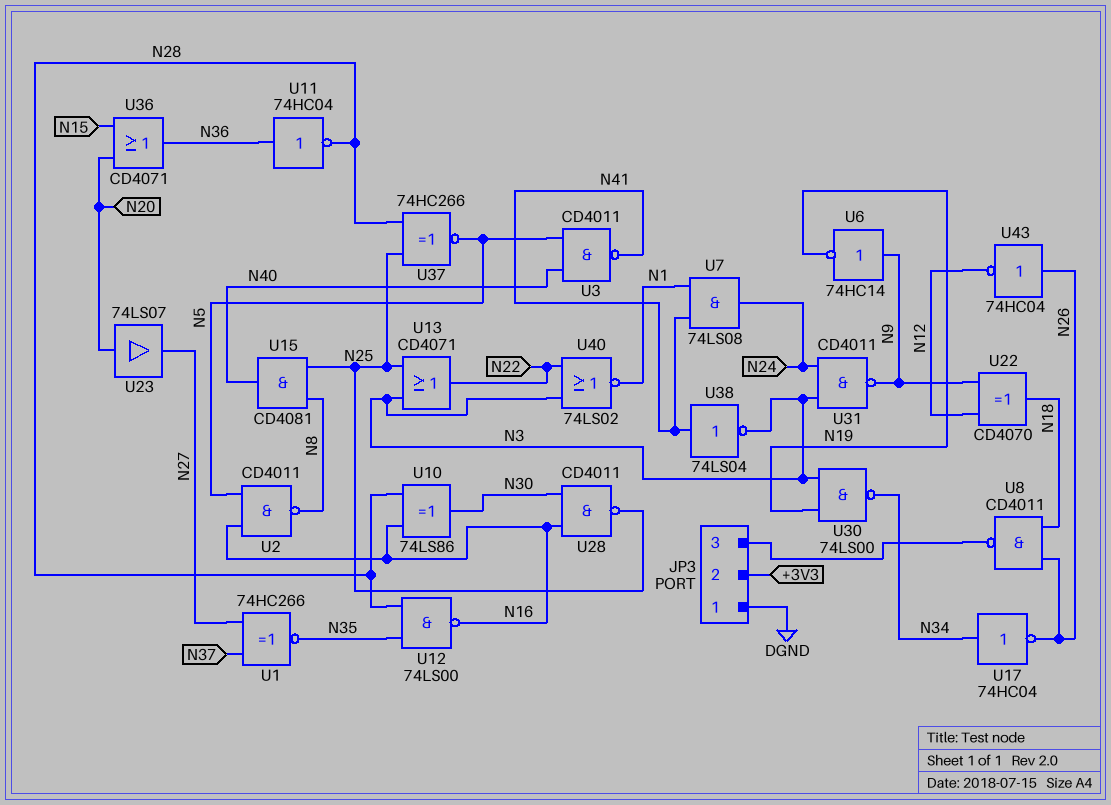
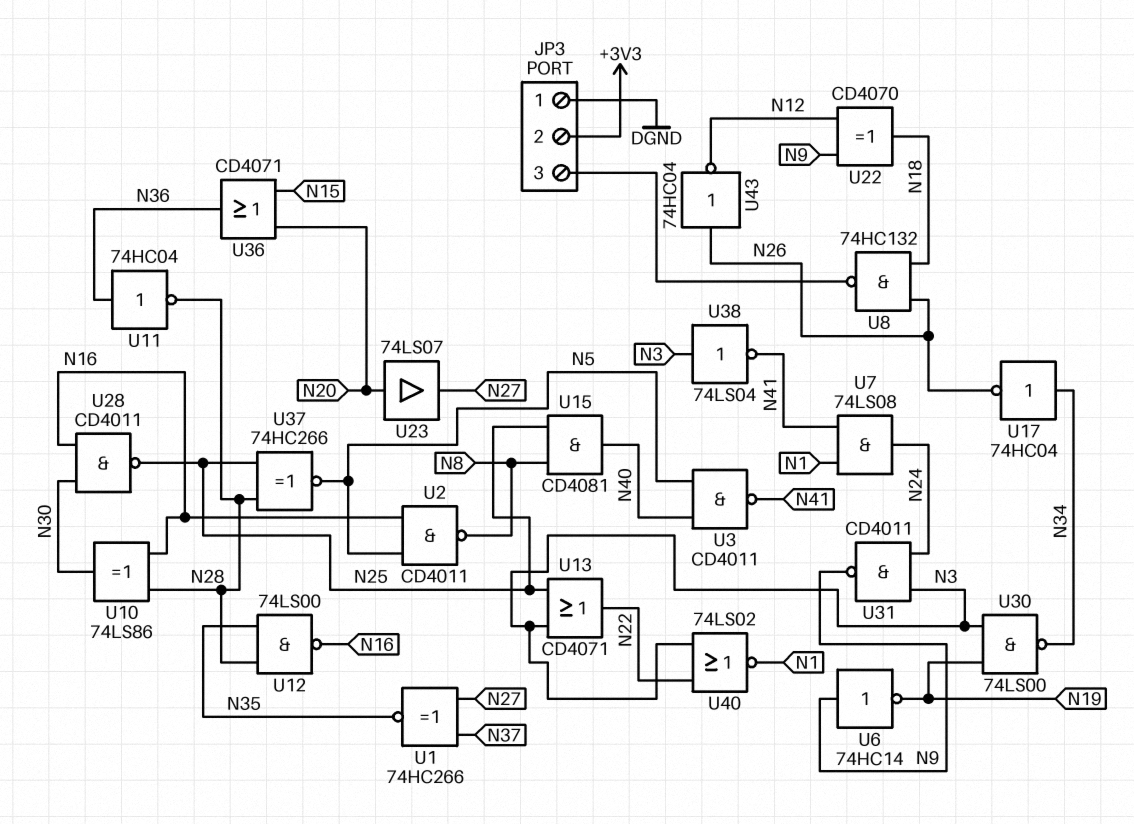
U8: NAND CD4011 (in N18, in N26, out JP3/3) -> NAND 74HC132 (in N18, in N26, out JP3/3)
U38: NOT 74LS04 (in N41, out N3) -> NOT 74LS04 (in N3, out N41)

